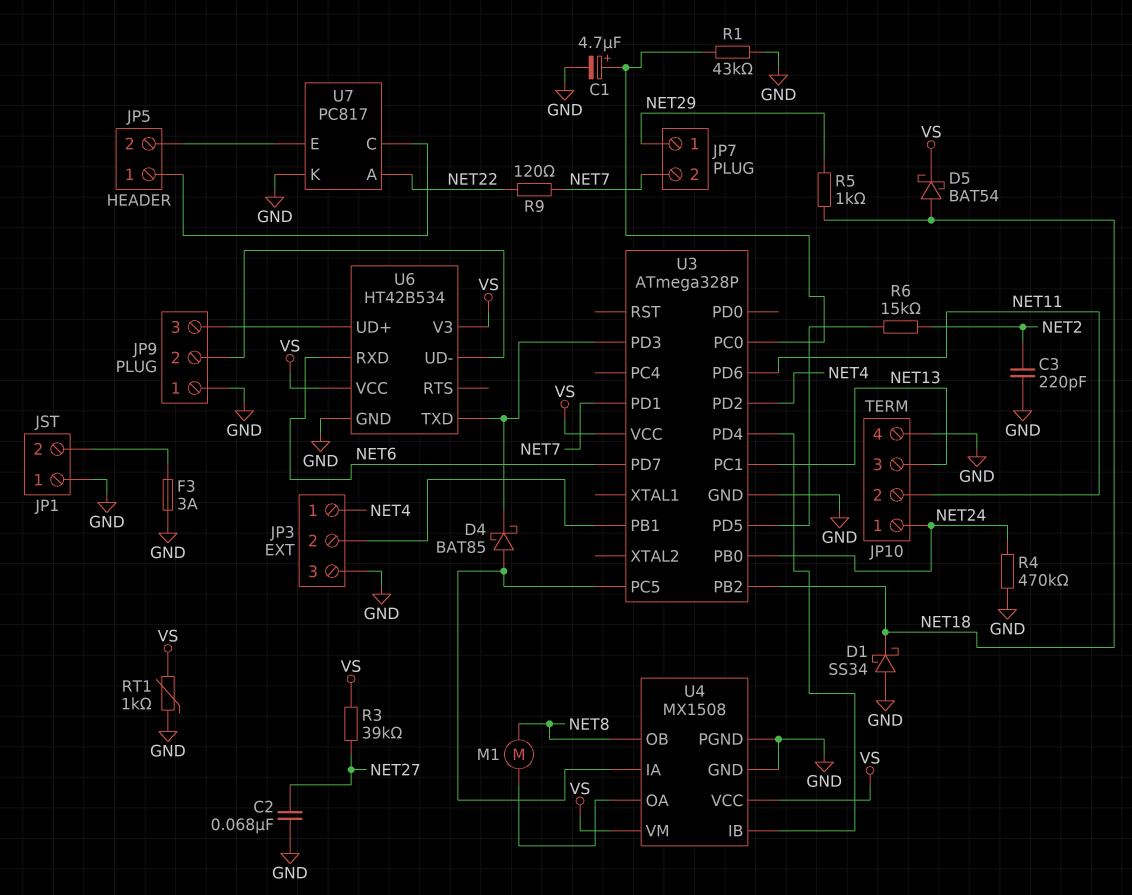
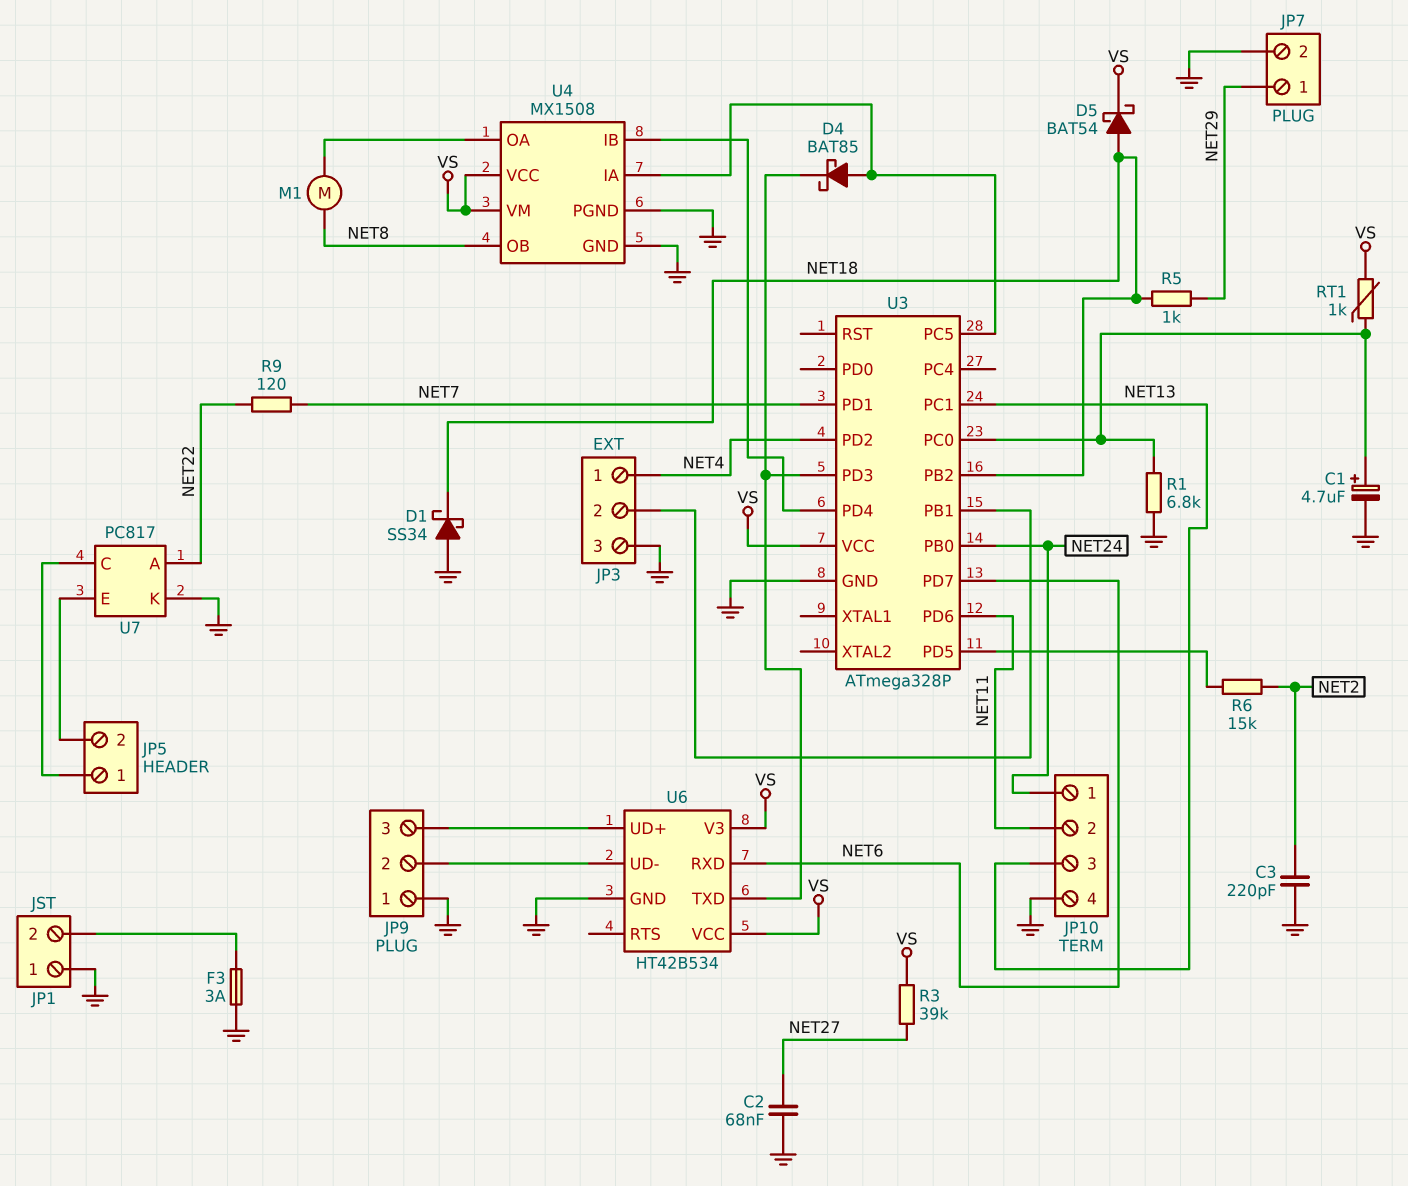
JP7 pin 2: NET7 -> GND
R1: 43k (GND, U3/PC0) -> 6.8k (GND, U3/PC0)
R4: 470k (GND, NET24) -> none
RT1: 1k (GND, VS) -> 1k (U3/PC0, VS)

